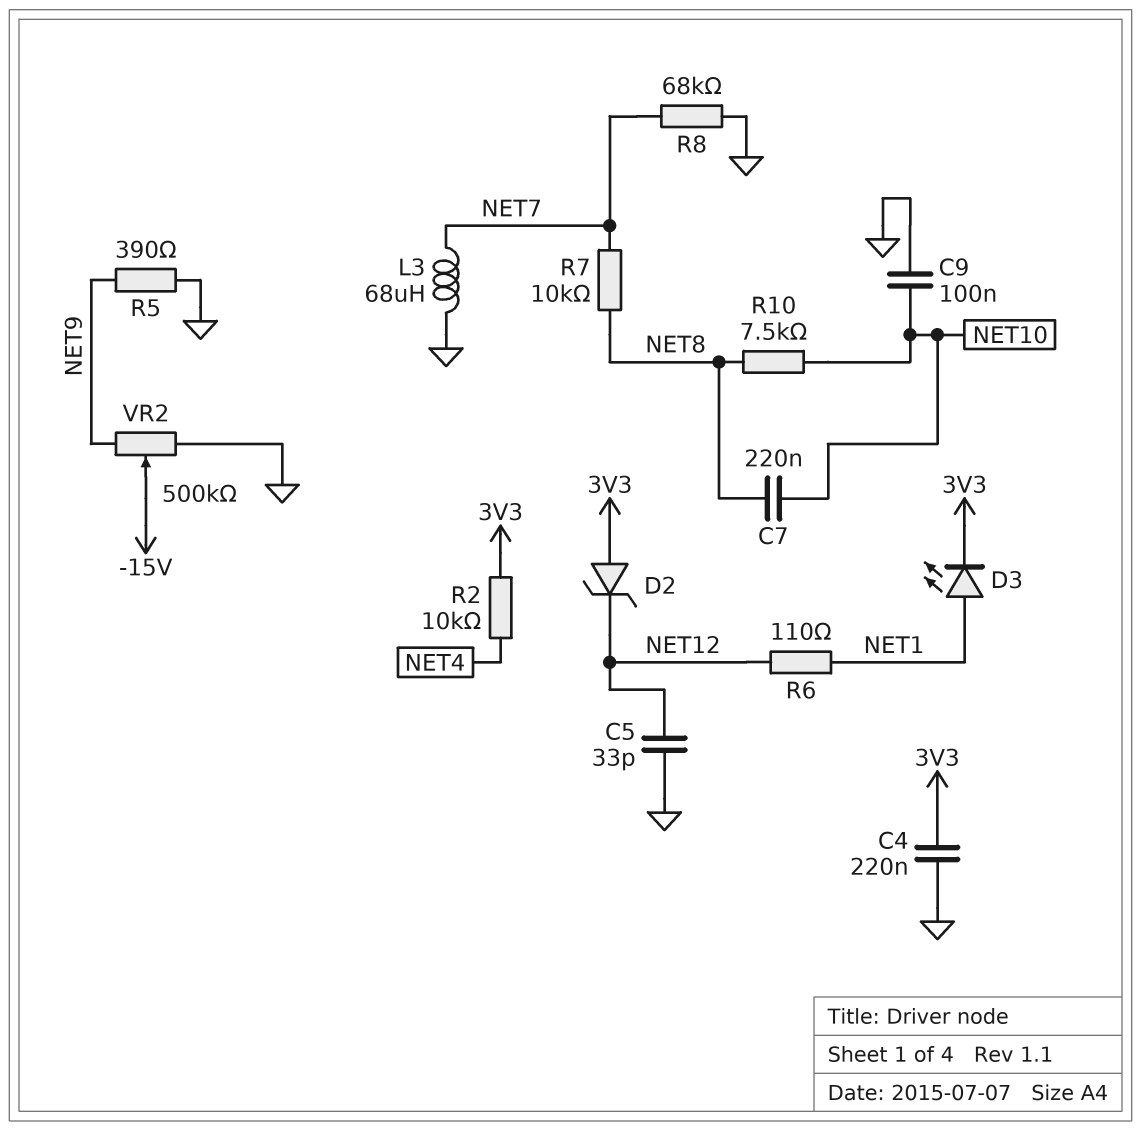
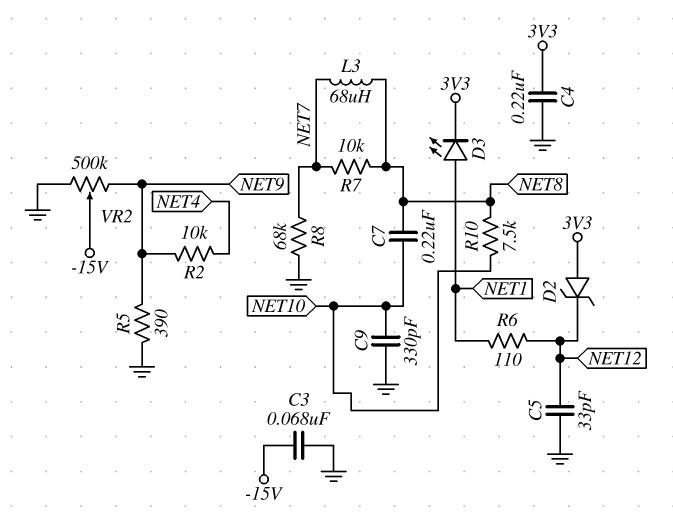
C3: none -> 68nF (-15V, GND)
C9: 100nF (GND, NET10) -> 330pF (GND, NET10)
L3: 68uH (GND, NET7) -> 68uH (NET7, NET8)
R2: 10k (3V3, NET4) -> 10k (NET4, NET9)

